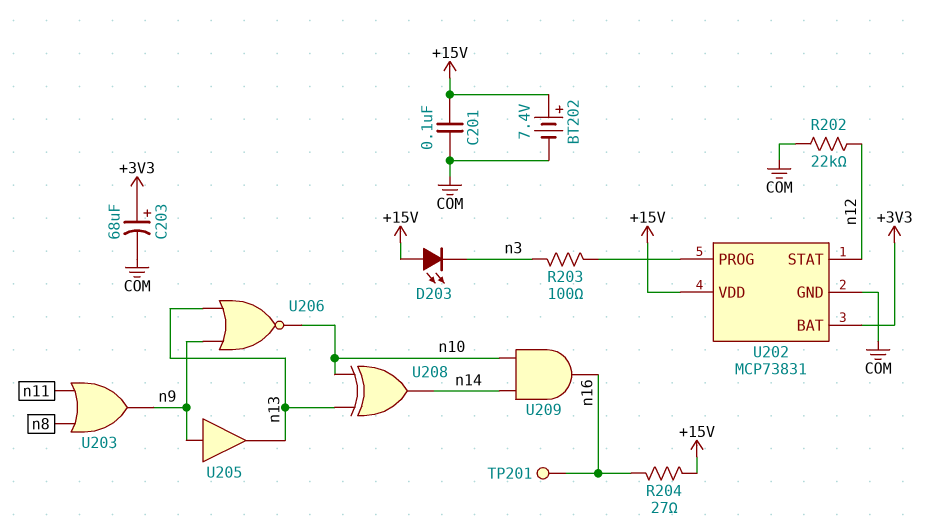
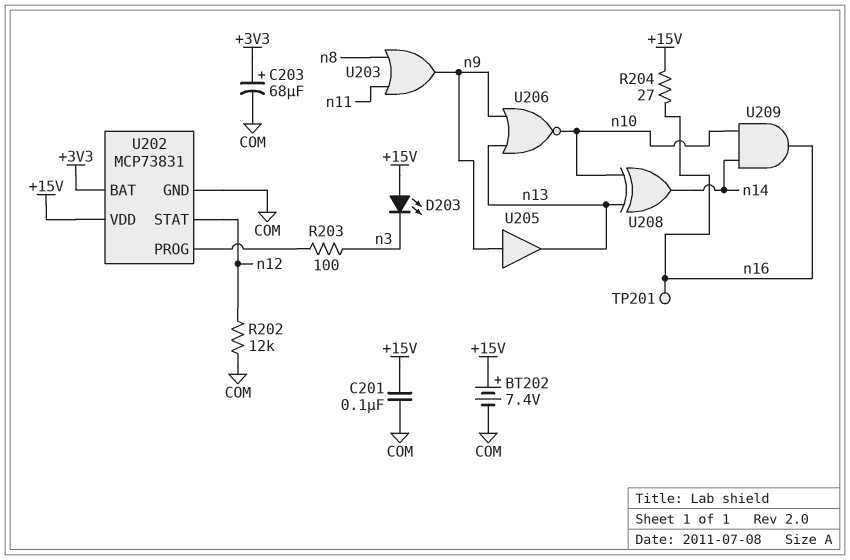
R202: 22k (COM, n12) -> 12k (COM, n12)

